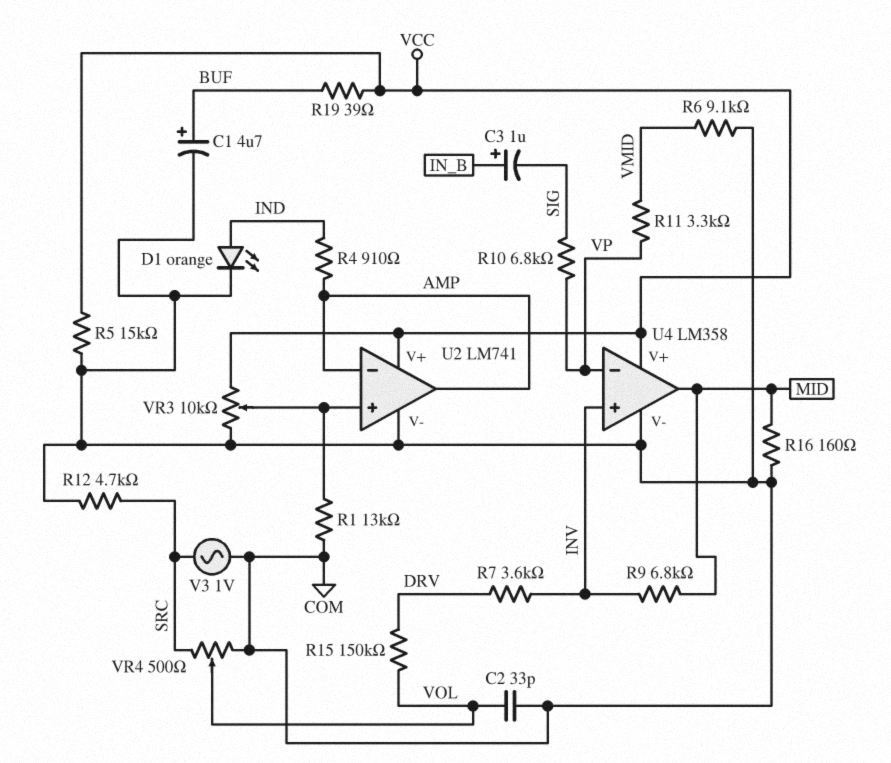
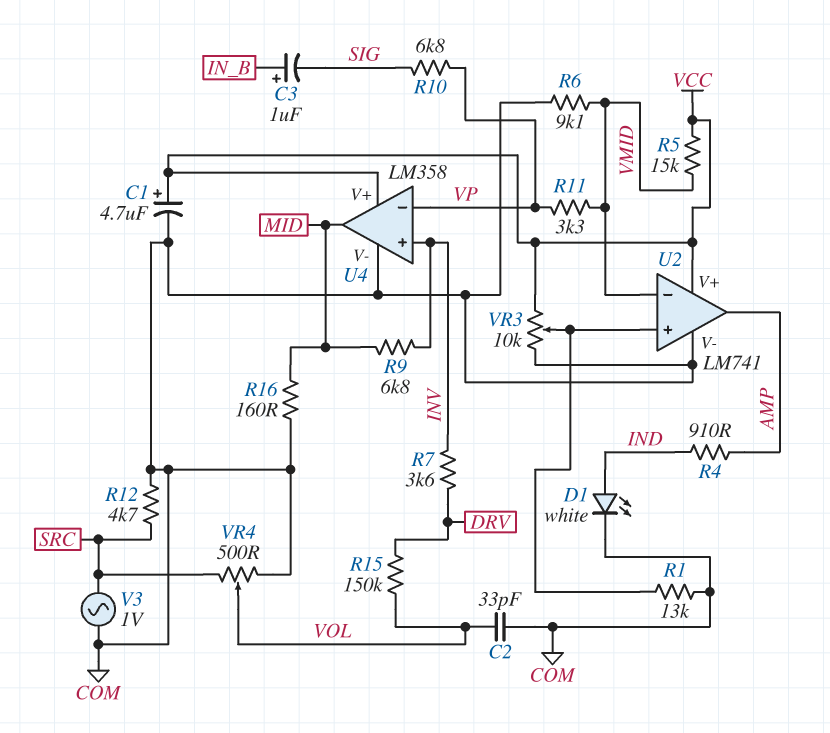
C1: 4.7uF (plus BUF, minus COM) -> 4.7uF (plus VCC, minus COM)
D1: LED orange (A IND, K COM) -> LED white (A IND, K COM)
R5: 15k (COM, VCC) -> 15k (VCC, VMID)
R19: 39 (BUF, VCC) -> none
U2 pin in-: AMP -> VMID

